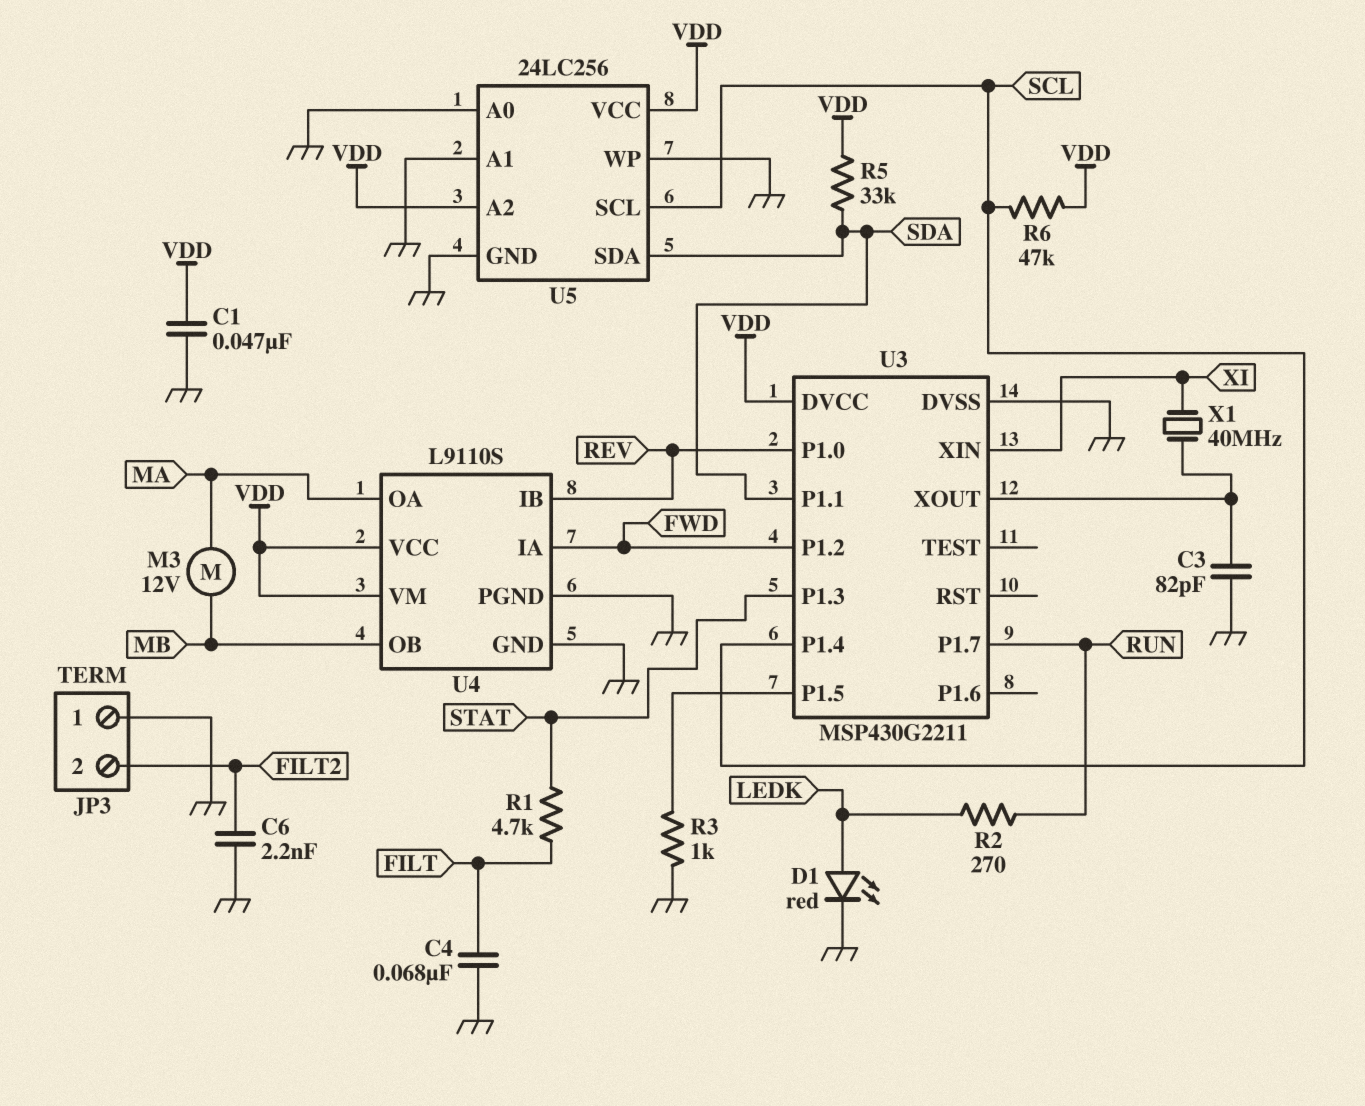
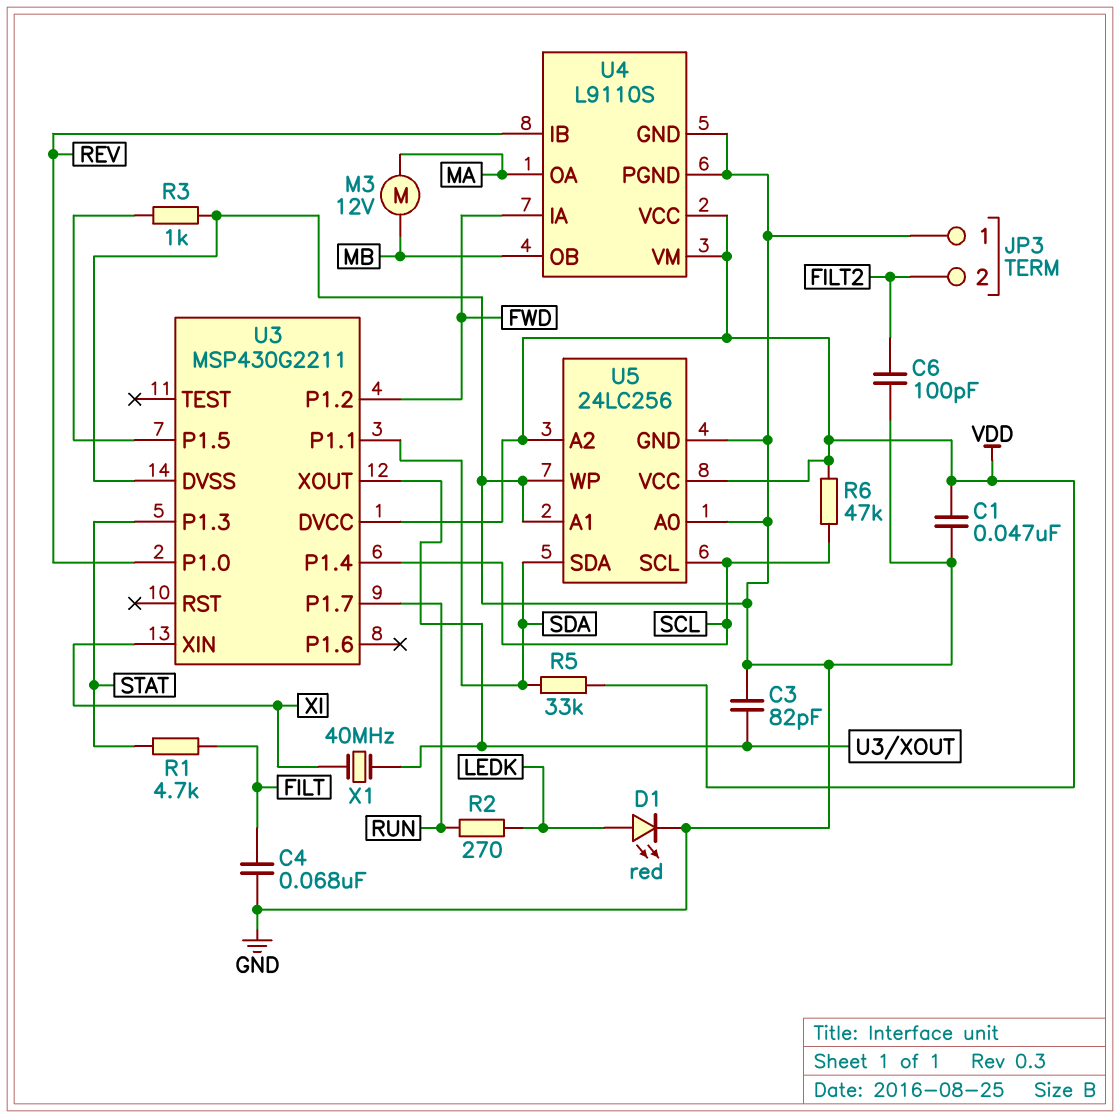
C6: 2.2nF (FILT2, GND) -> 100pF (FILT2, GND)

